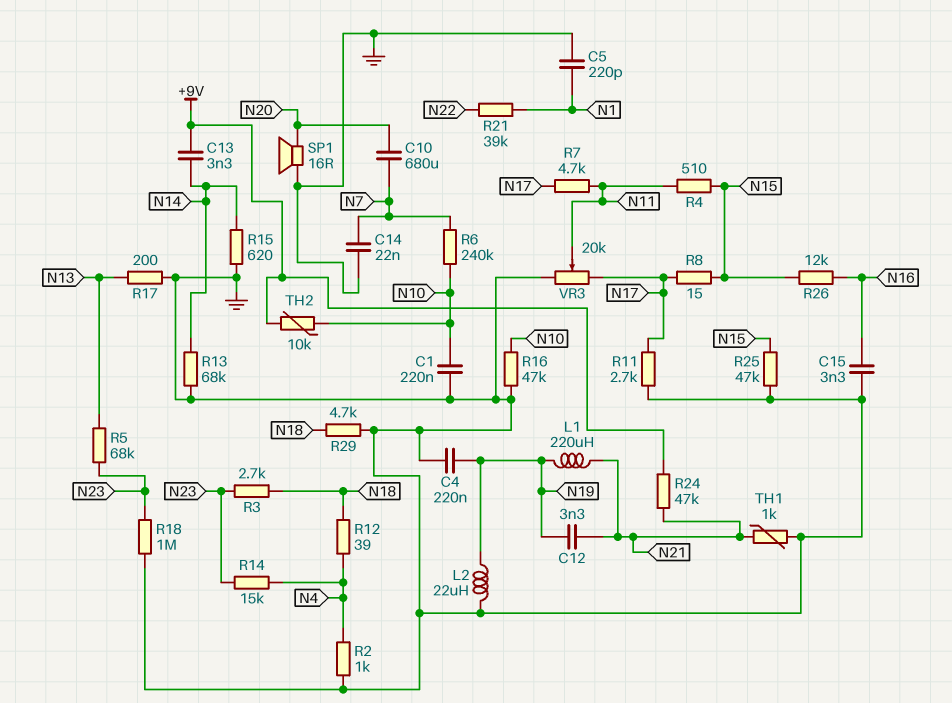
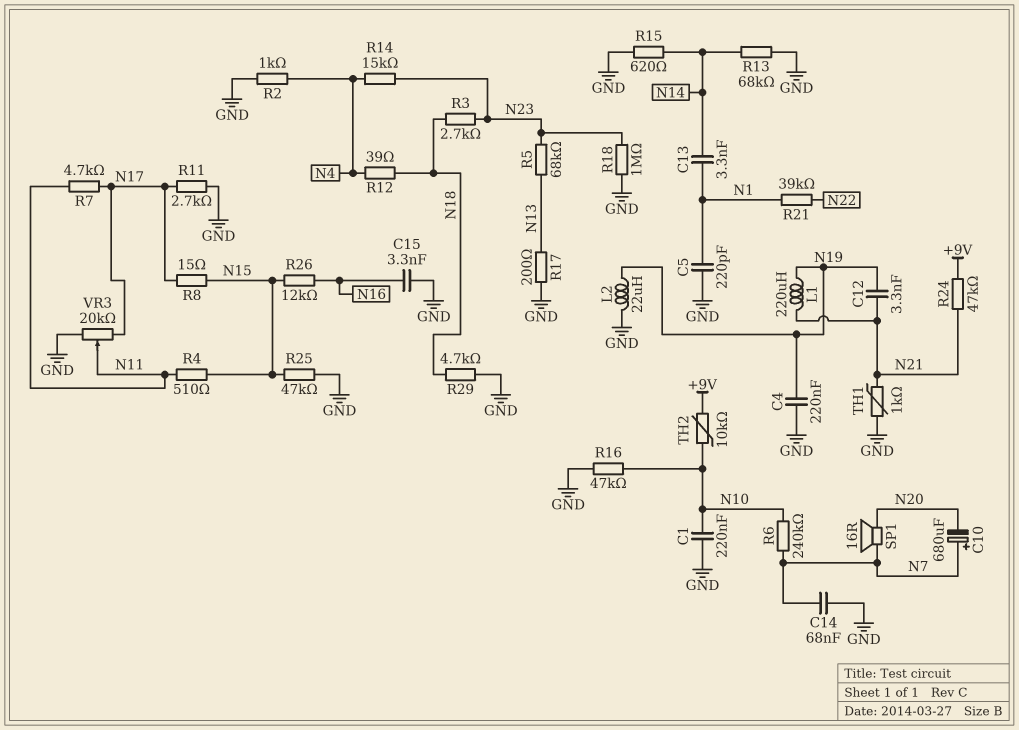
C10: 680uF (N7, N20) -> 680uF (plus N7, minus N20)
C13: 3.3nF (+9V, N14) -> 3.3nF (N1, N14)
C14: 22nF (GND, N7) -> 68nF (GND, N7)
SP1: speaker 16R (GND, N20) -> speaker 16R (N7, N20)

